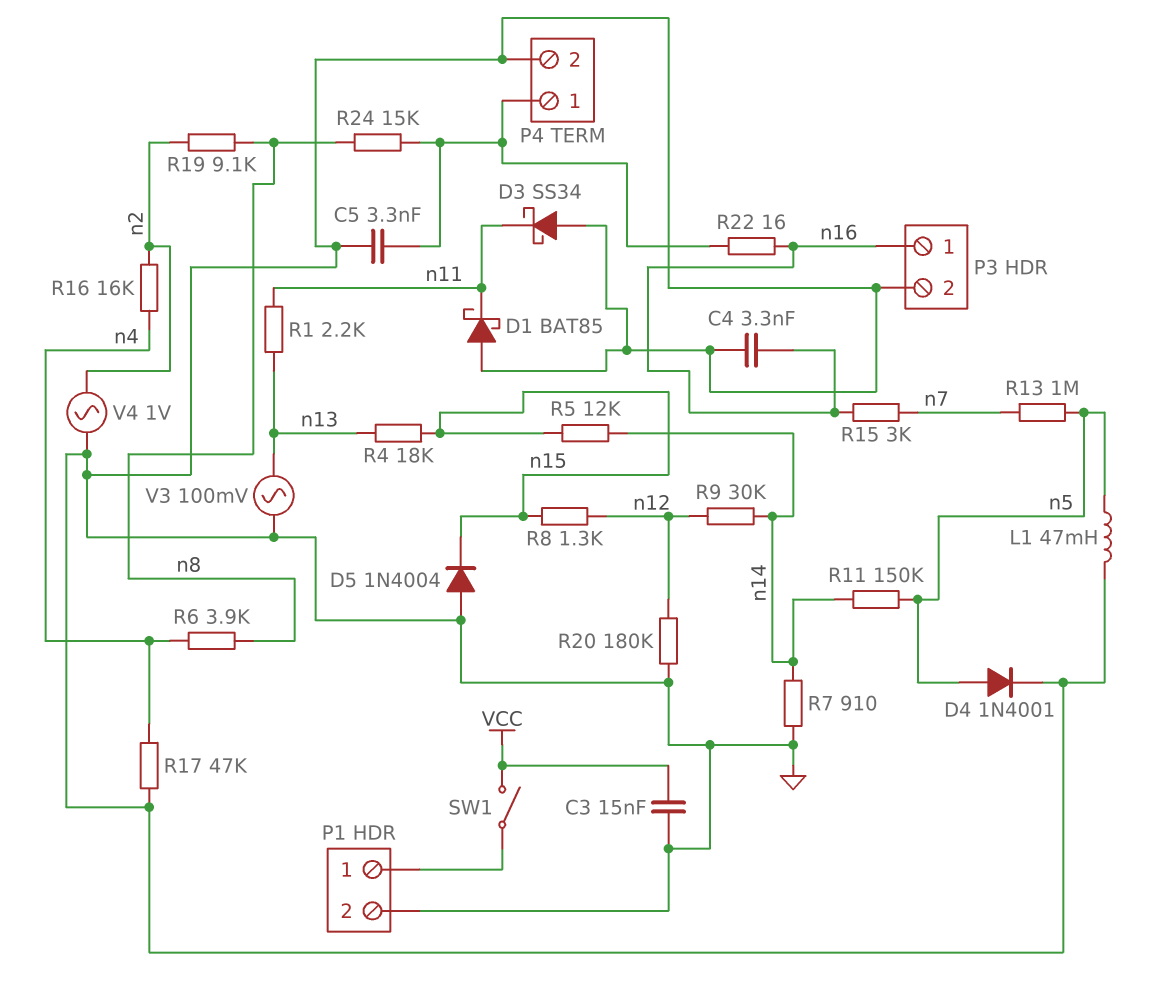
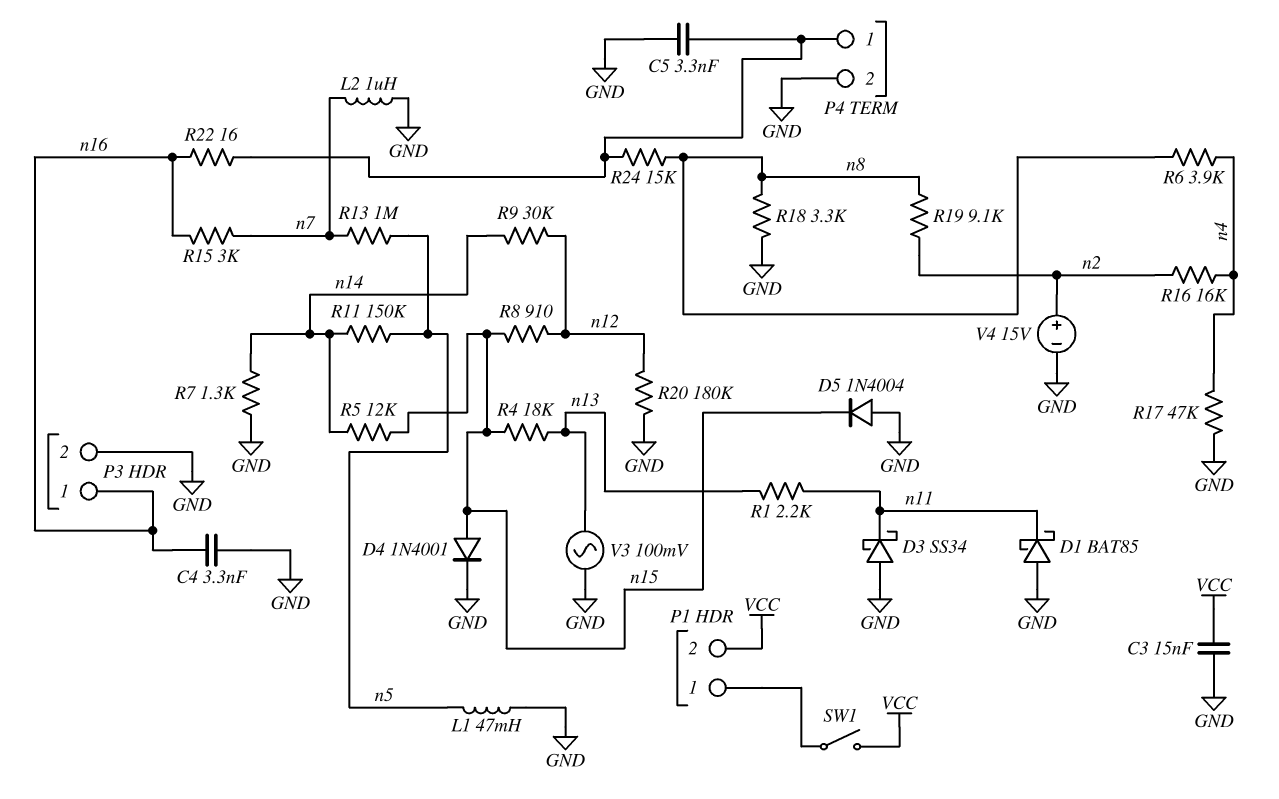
D4: diode 1N4001 (A n5, K GND) -> diode 1N4001 (A n15, K GND)
L2: none -> 1uH (GND, n7)
P1 pin 2: GND -> VCC
R7: 910 (GND, n14) -> 1.3k (GND, n14)
R8: 1.3k (n12, n15) -> 910 (n12, n15)
R18: none -> 3.3k (GND, n8)
V4: AC 1V (GND, n2) -> 15V (plus n2, minus GND)

